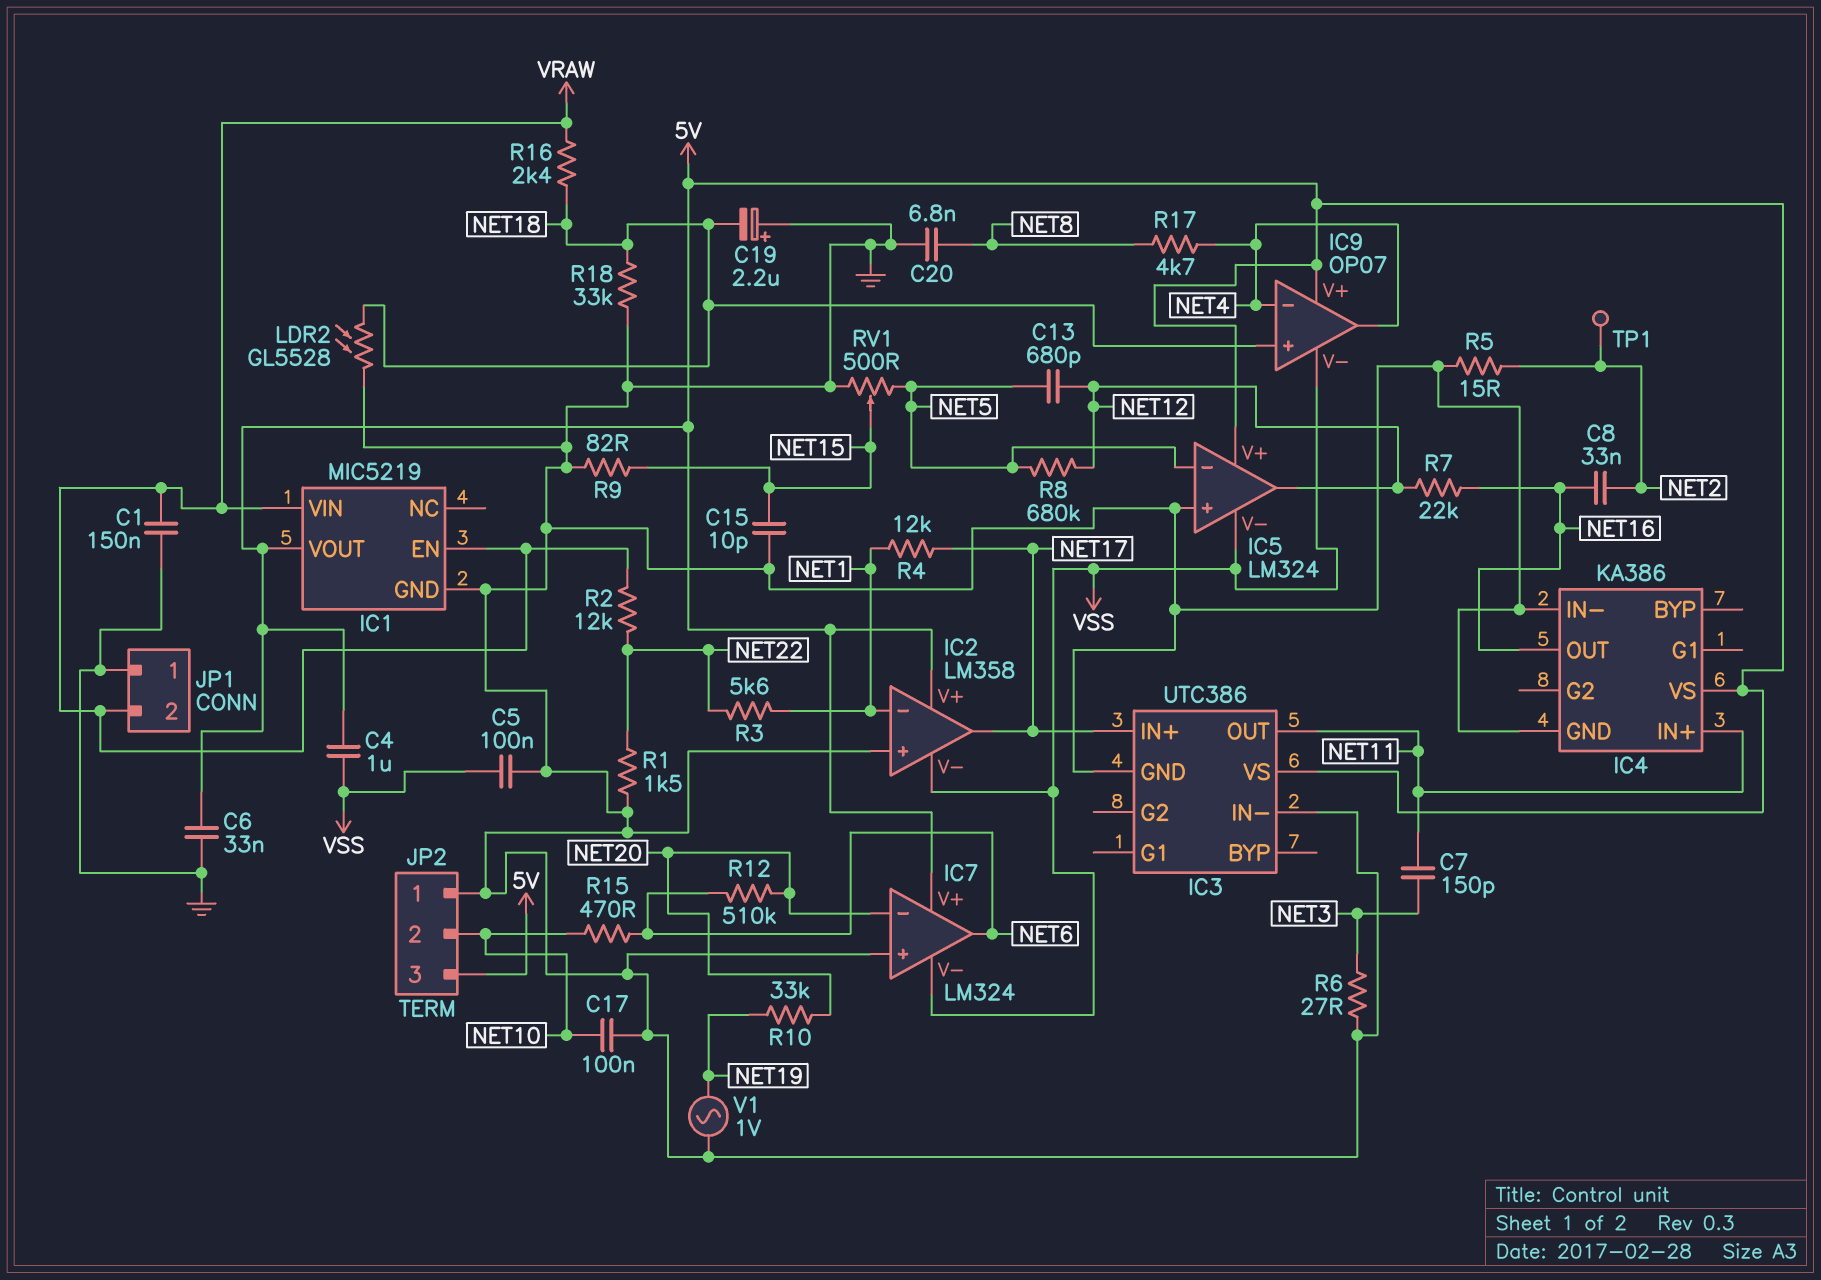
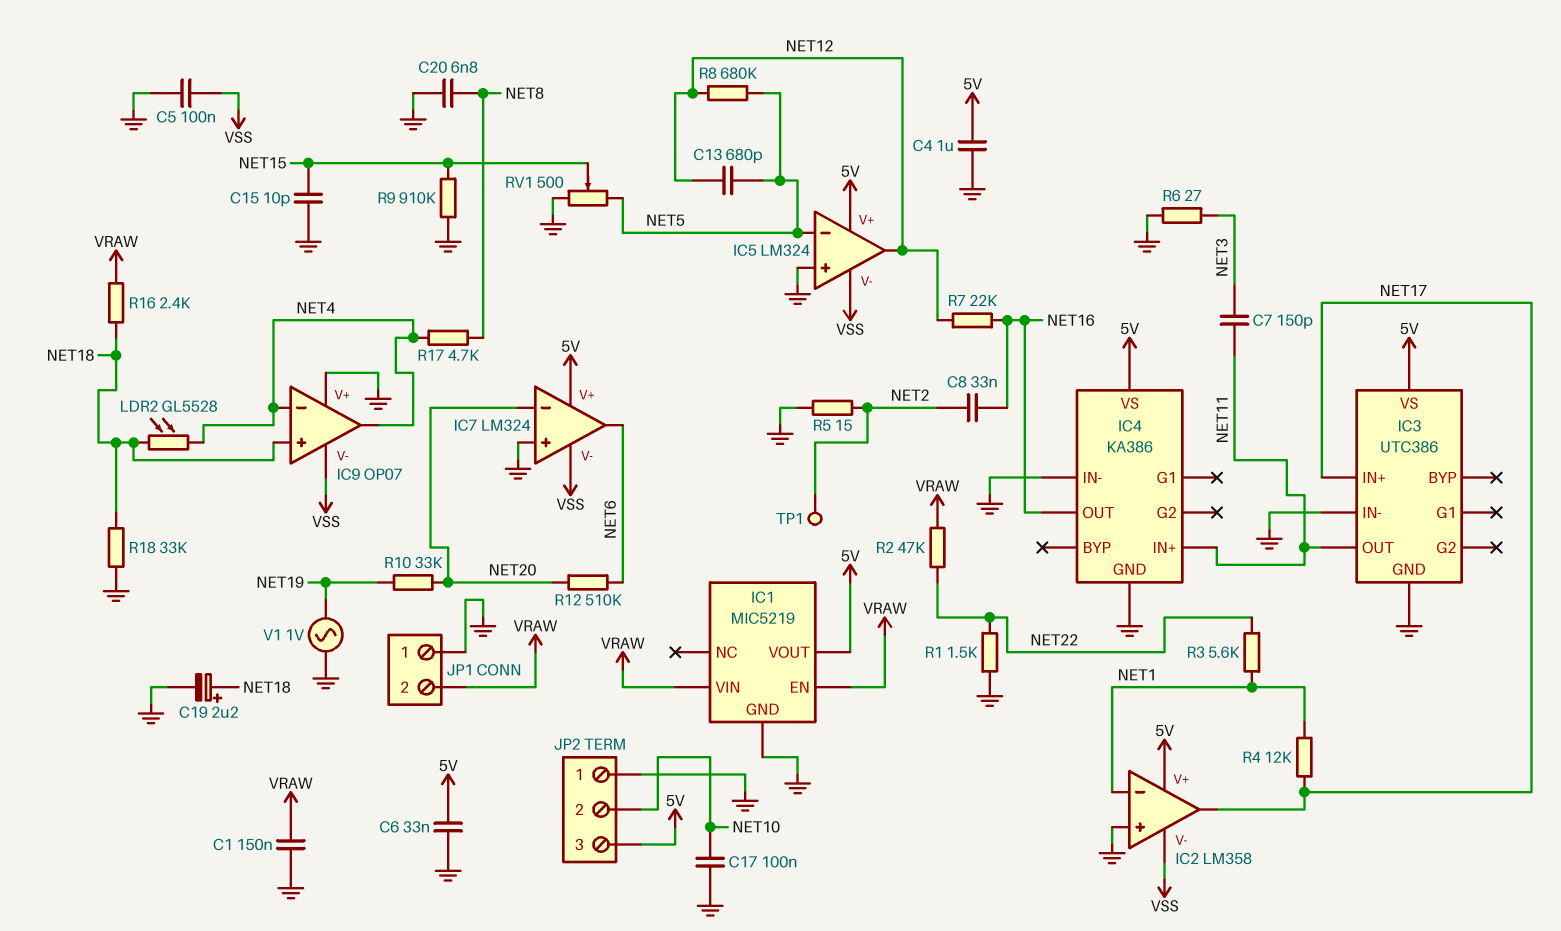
C4: 1uF (5V, VSS) -> 1uF (5V, GND)
C19: 2.2uF (plus GND, minus NET18) -> 2.2uF (plus NET18, minus GND)
IC9 pin V+: 5V -> GND
LDR2: GL5528 (GND, NET18) -> GL5528 (NET4, NET18)
R2: 12k (NET22, VRAW) -> 47k (NET22, VRAW)
R9: 82 (GND, NET15) -> 910k (GND, NET15)
R15: 470 (NET6, NET10) -> none

